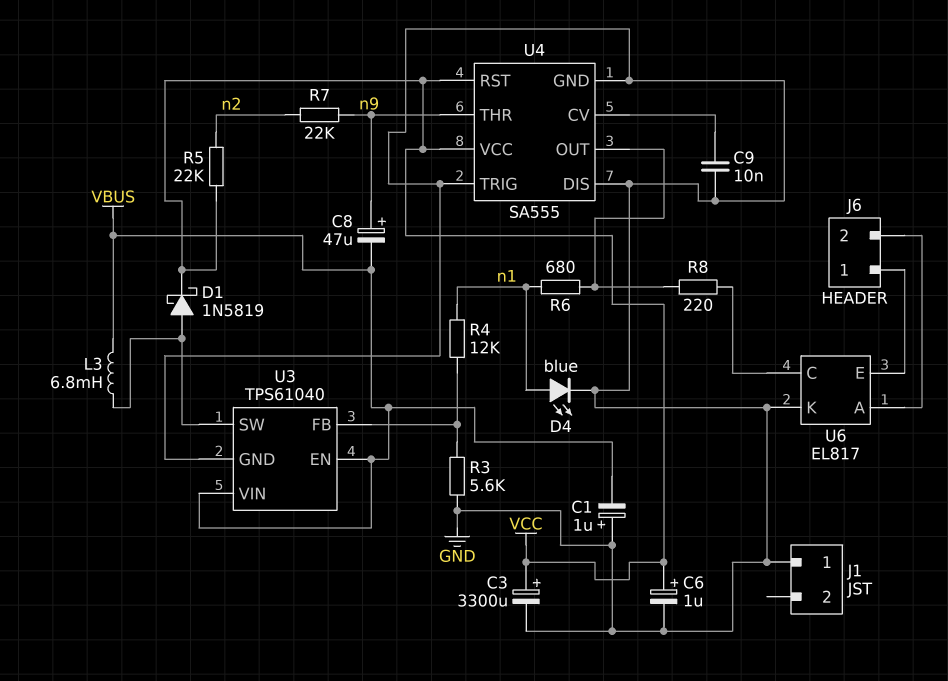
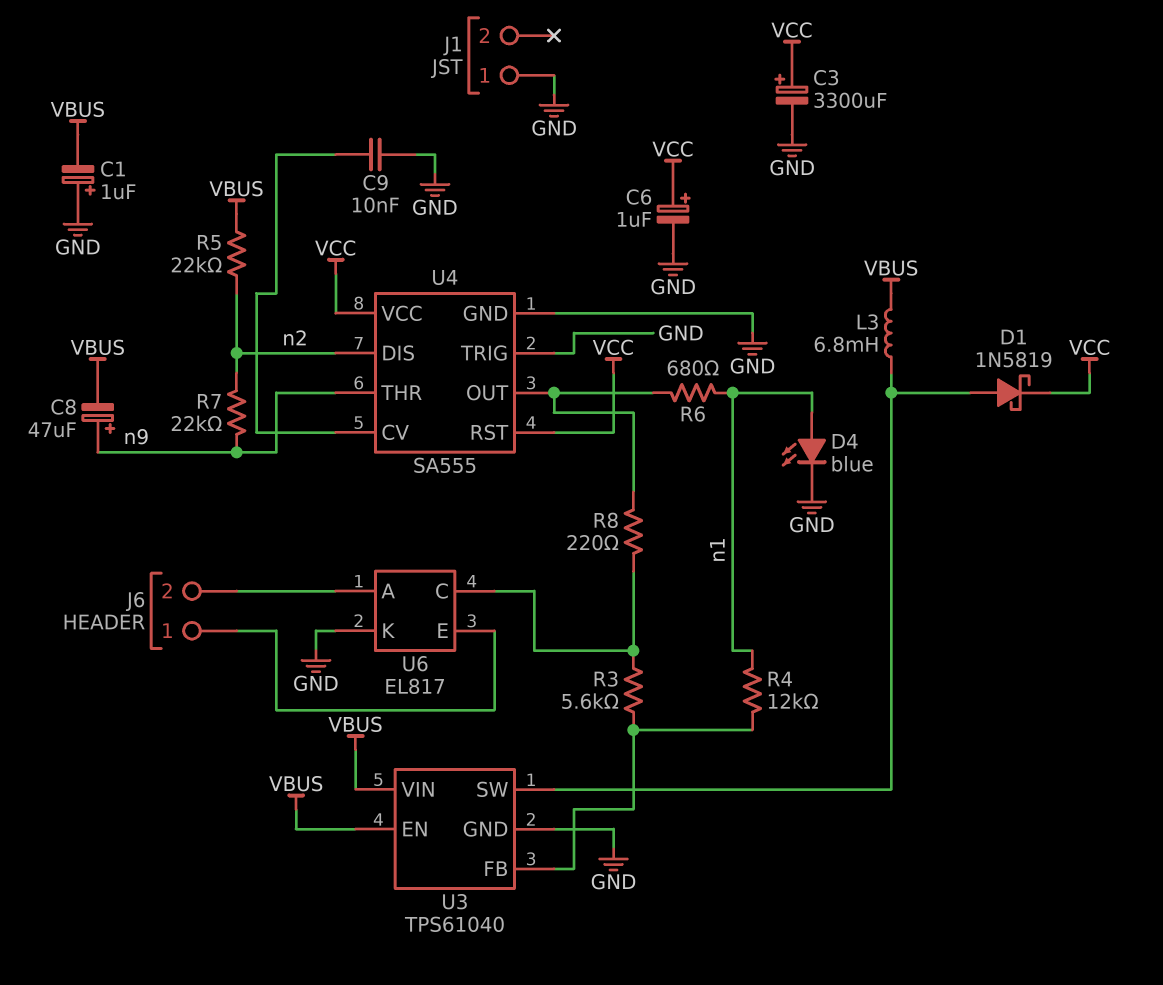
R3: 5.6k (GND, U3/FB) -> 5.6k (U3/FB, U6/C)
R5: 22k (VCC, n2) -> 22k (VBUS, n2)
U4 pin DIS: GND -> n2

